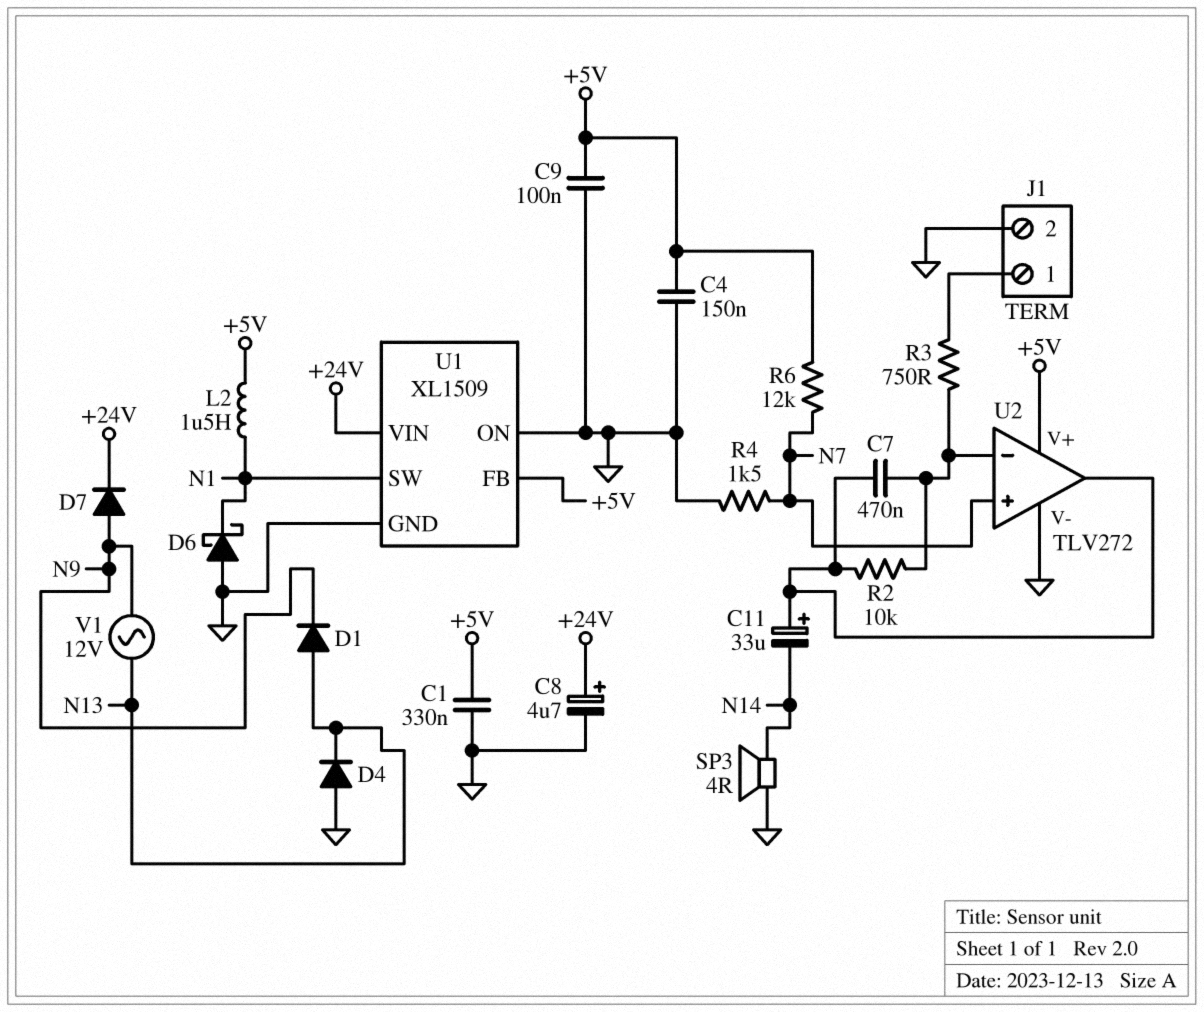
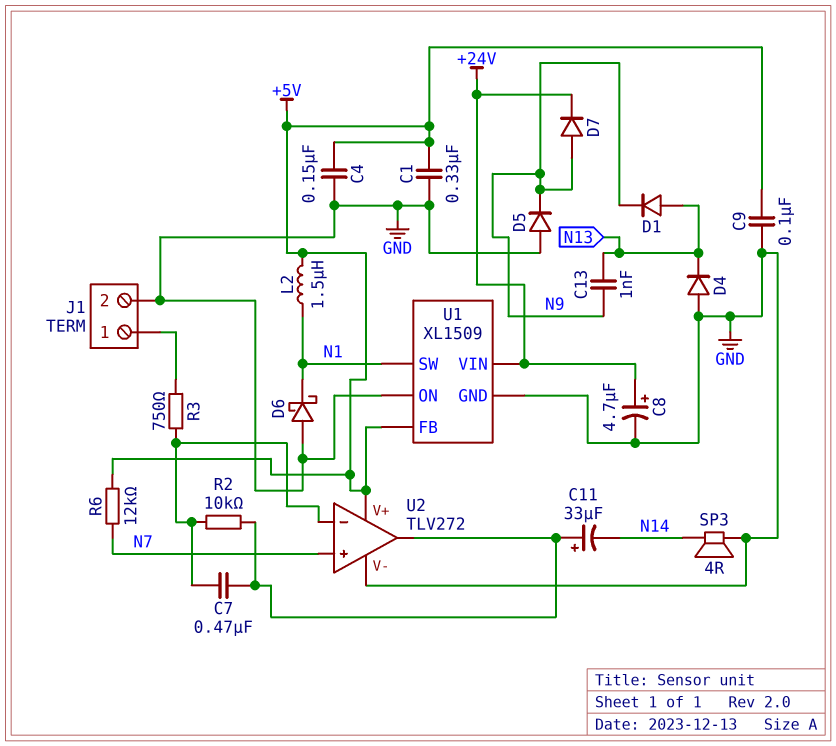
C13: none -> 1nF (N9, N13)
D5: none -> diode (A GND, K N9)
R4: 1.5k (GND, N7) -> none
V1: AC 12V (N9, N13) -> none

